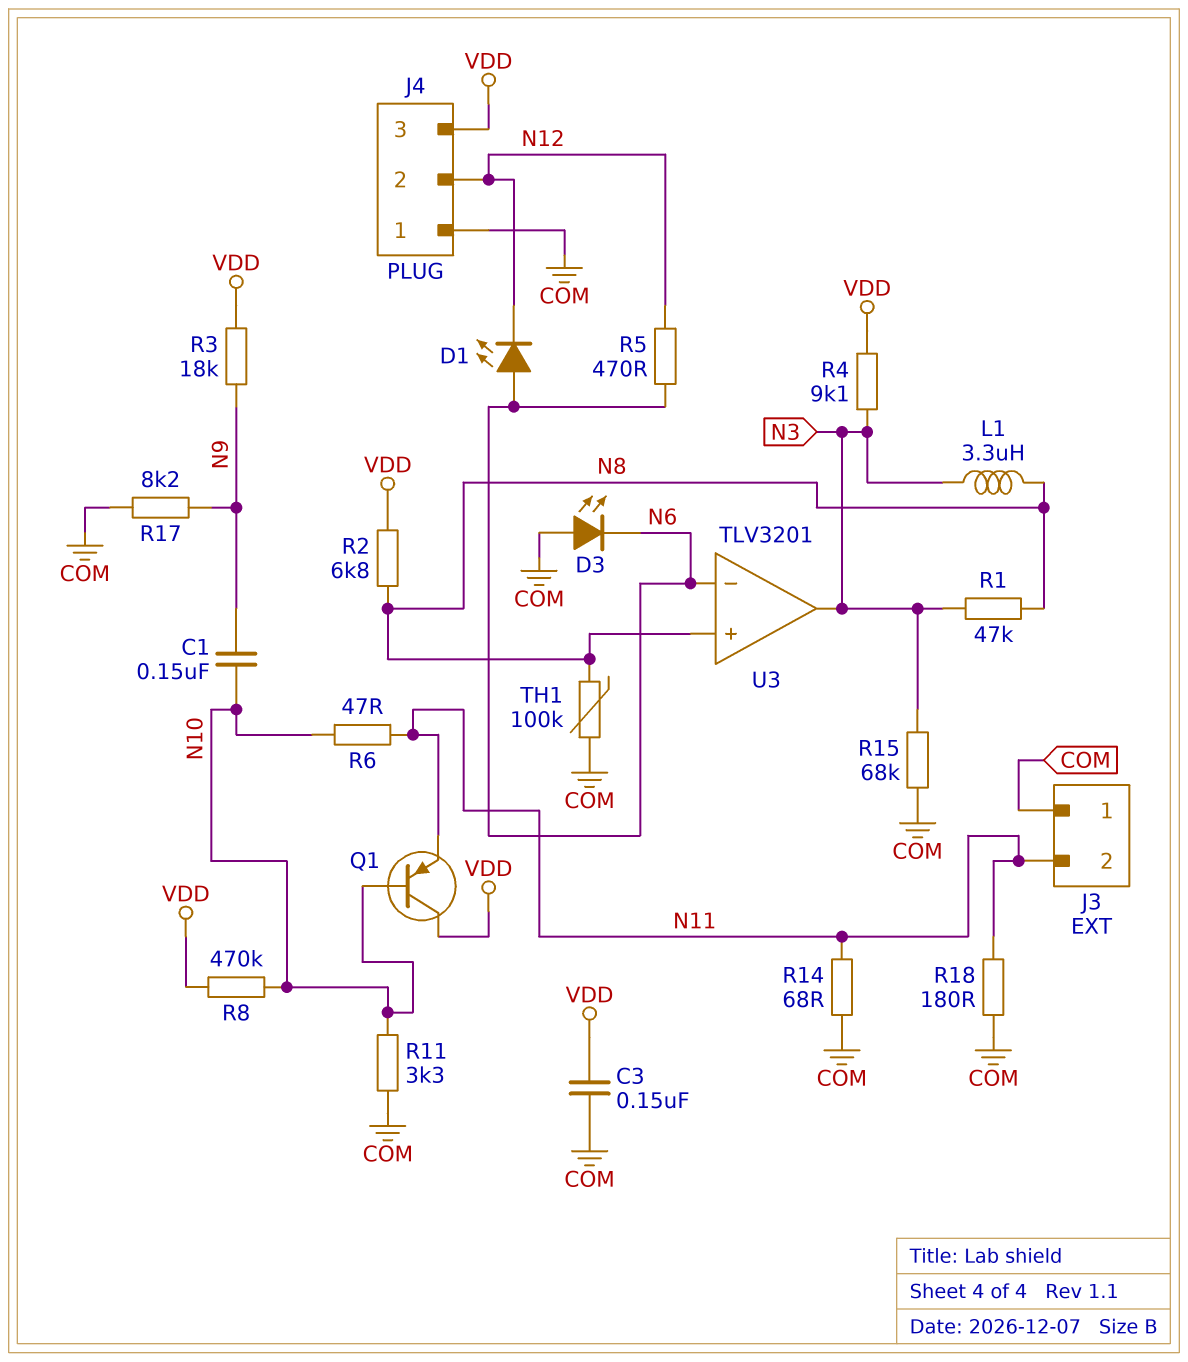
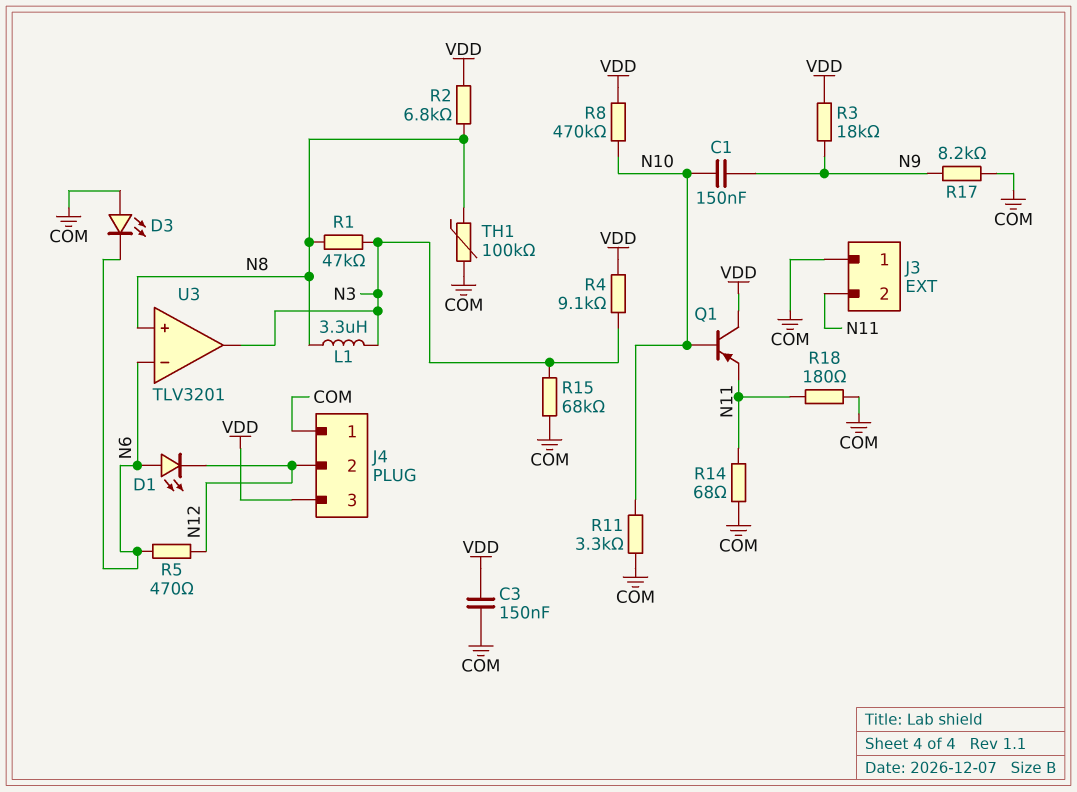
R6: 47 (N10, N11) -> none

